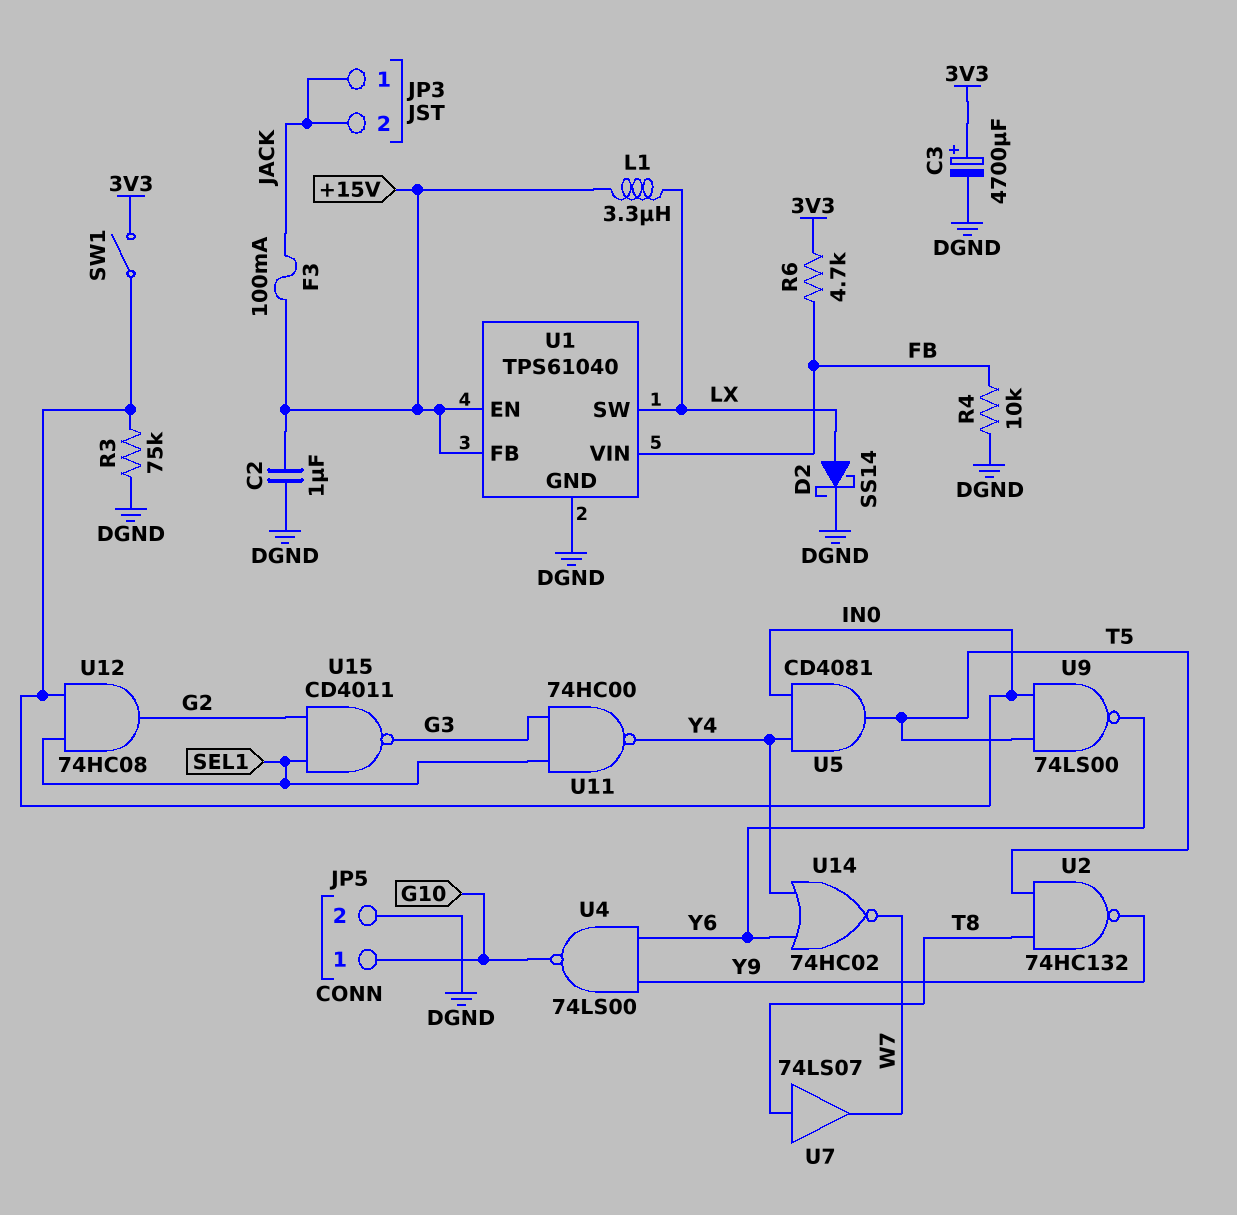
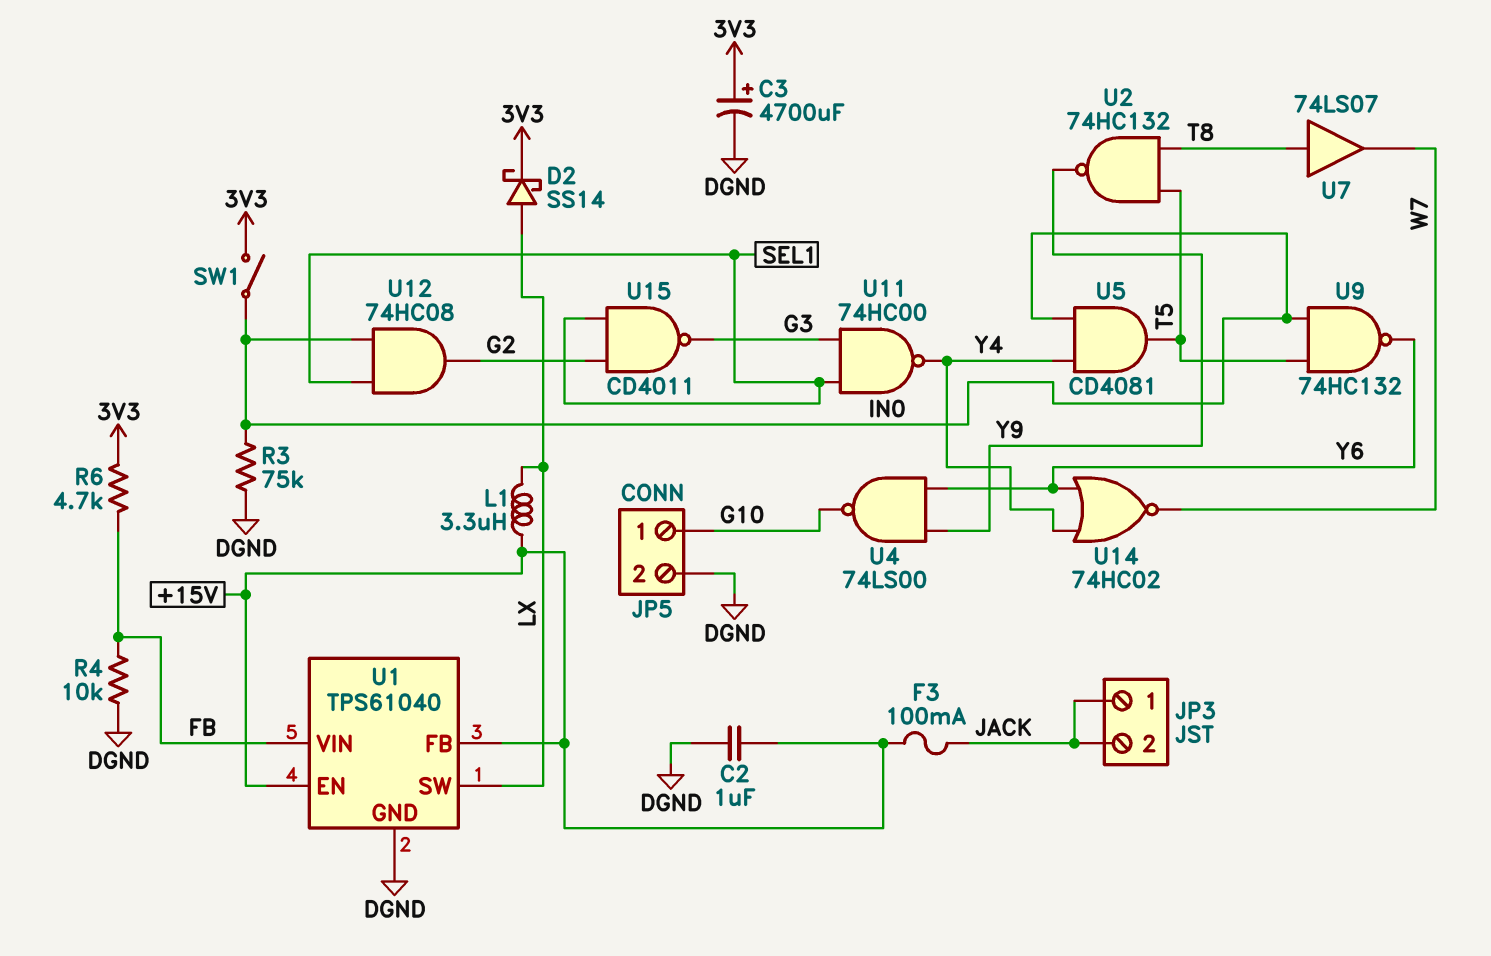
D2: schottky SS14 (A LX, K DGND) -> schottky SS14 (A LX, K 3V3)
U9: NAND 74LS00 (in IN0, in T5, out Y6) -> NAND 74HC132 (in IN0, in T5, out Y6)

